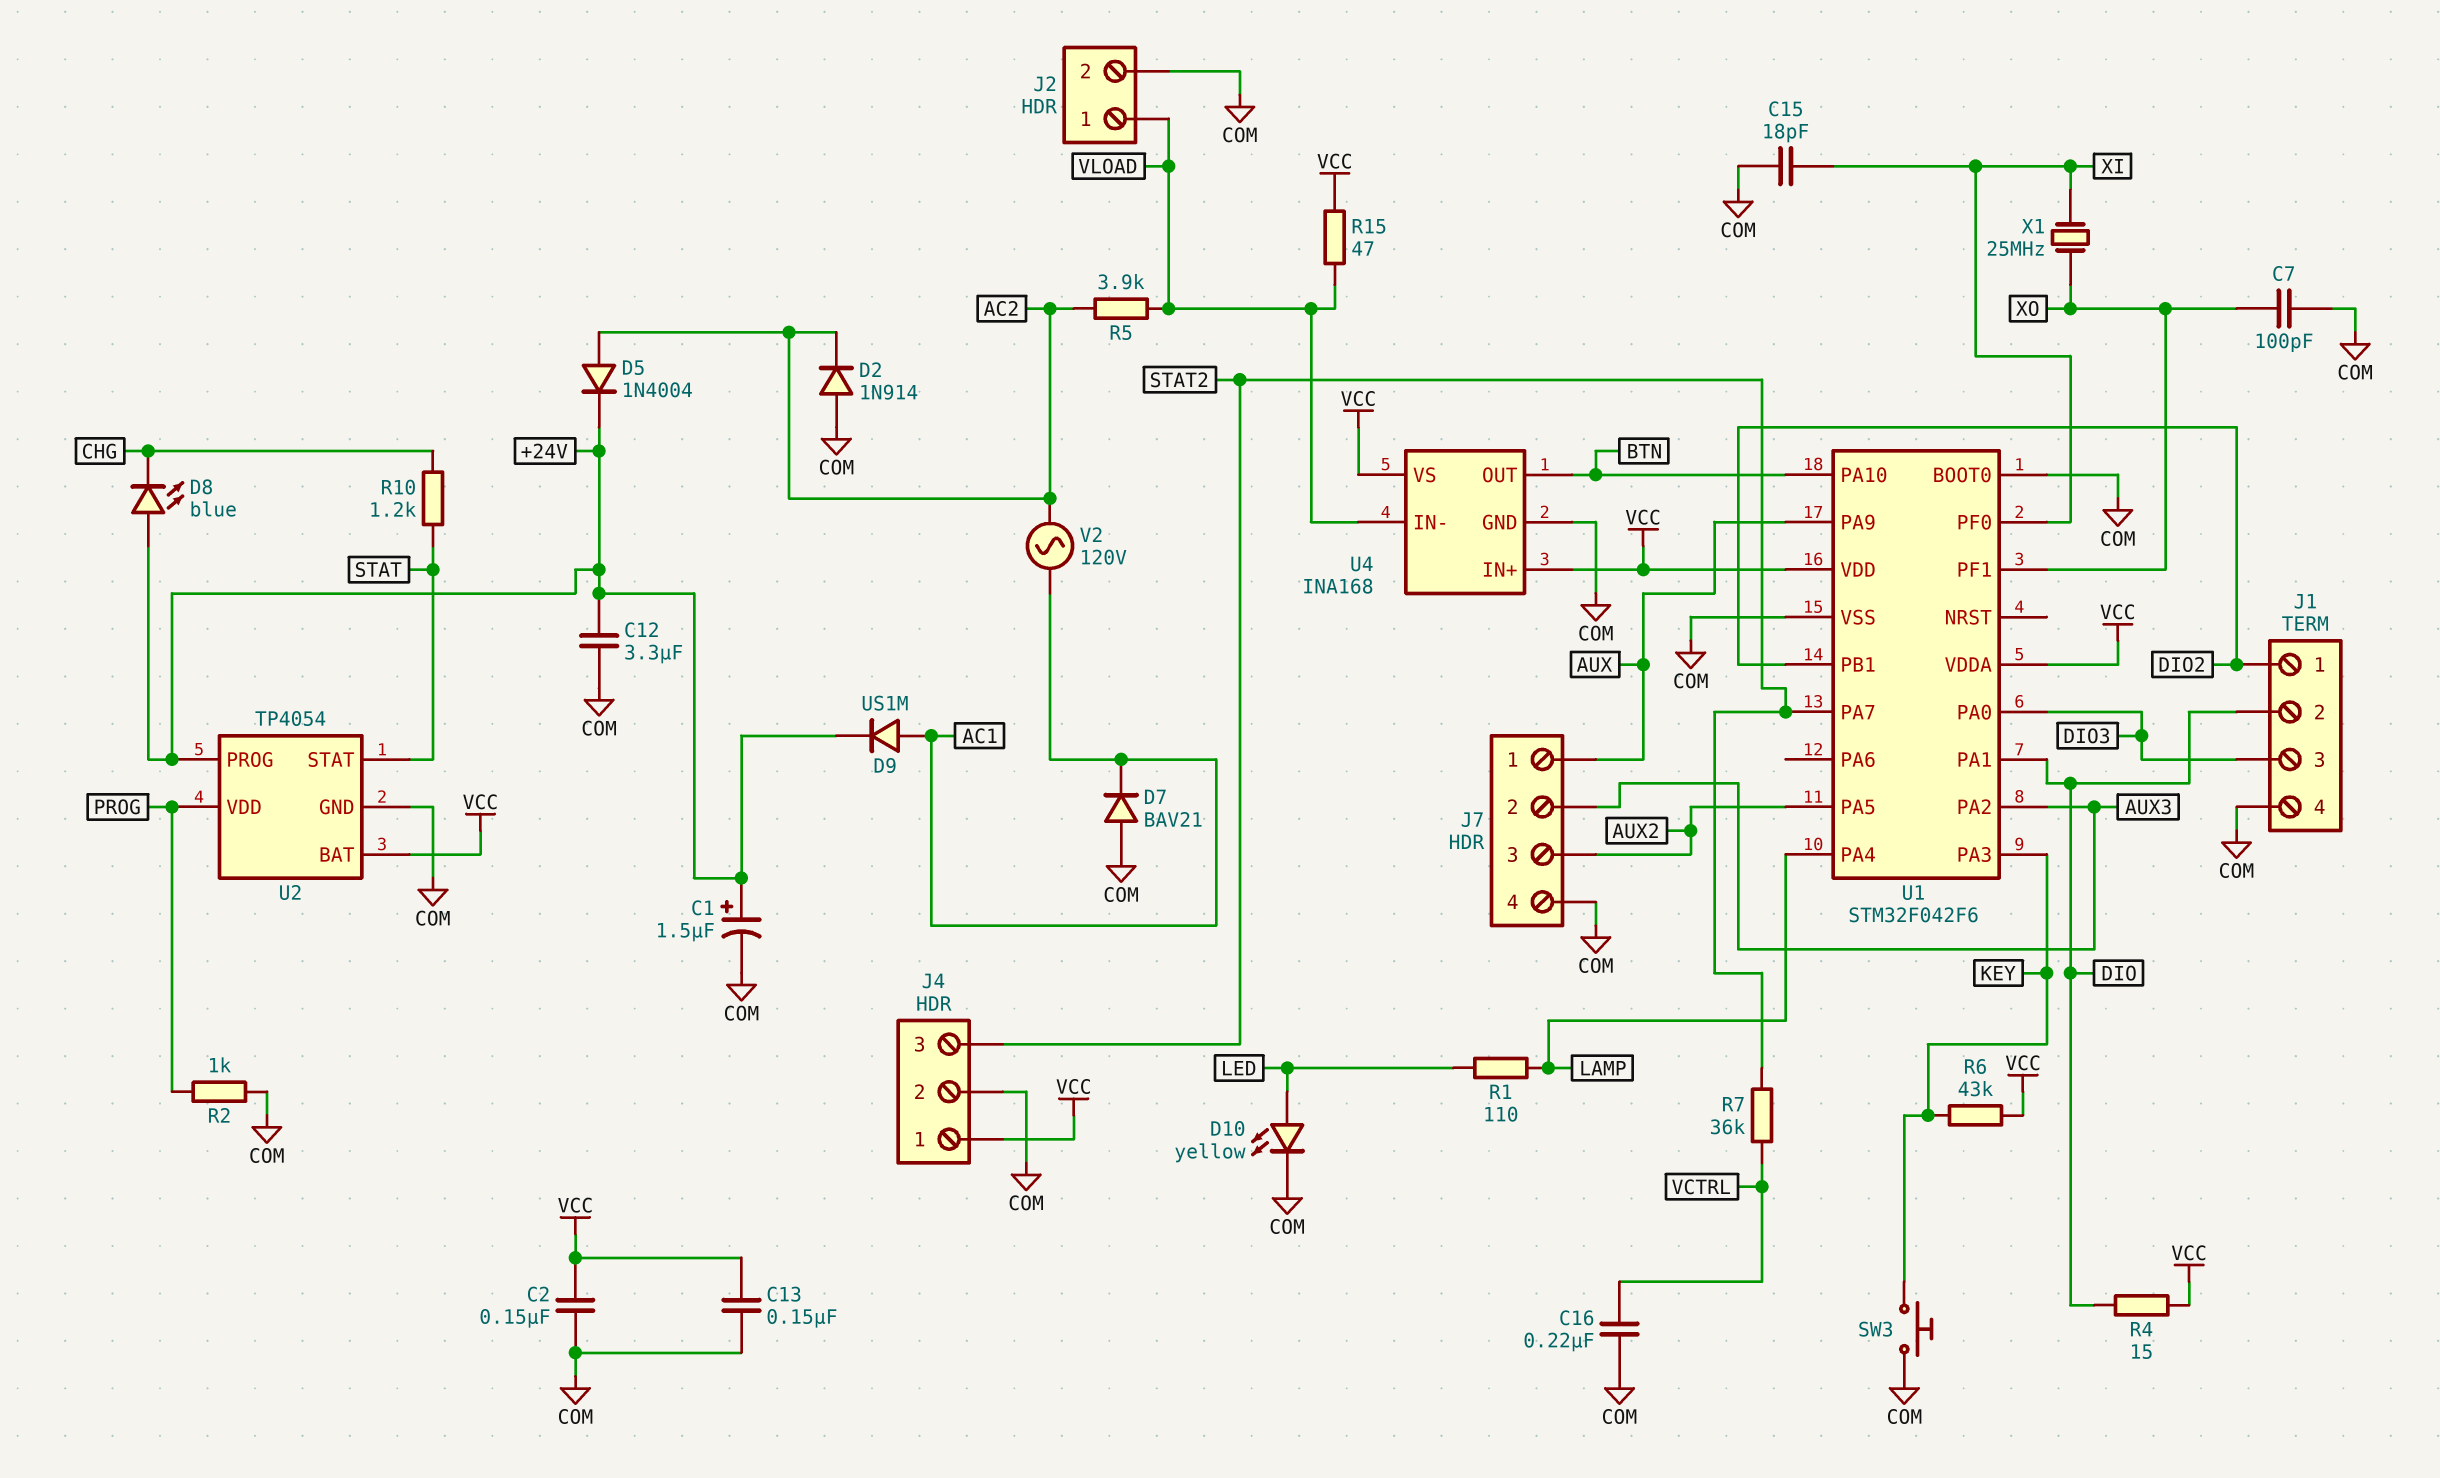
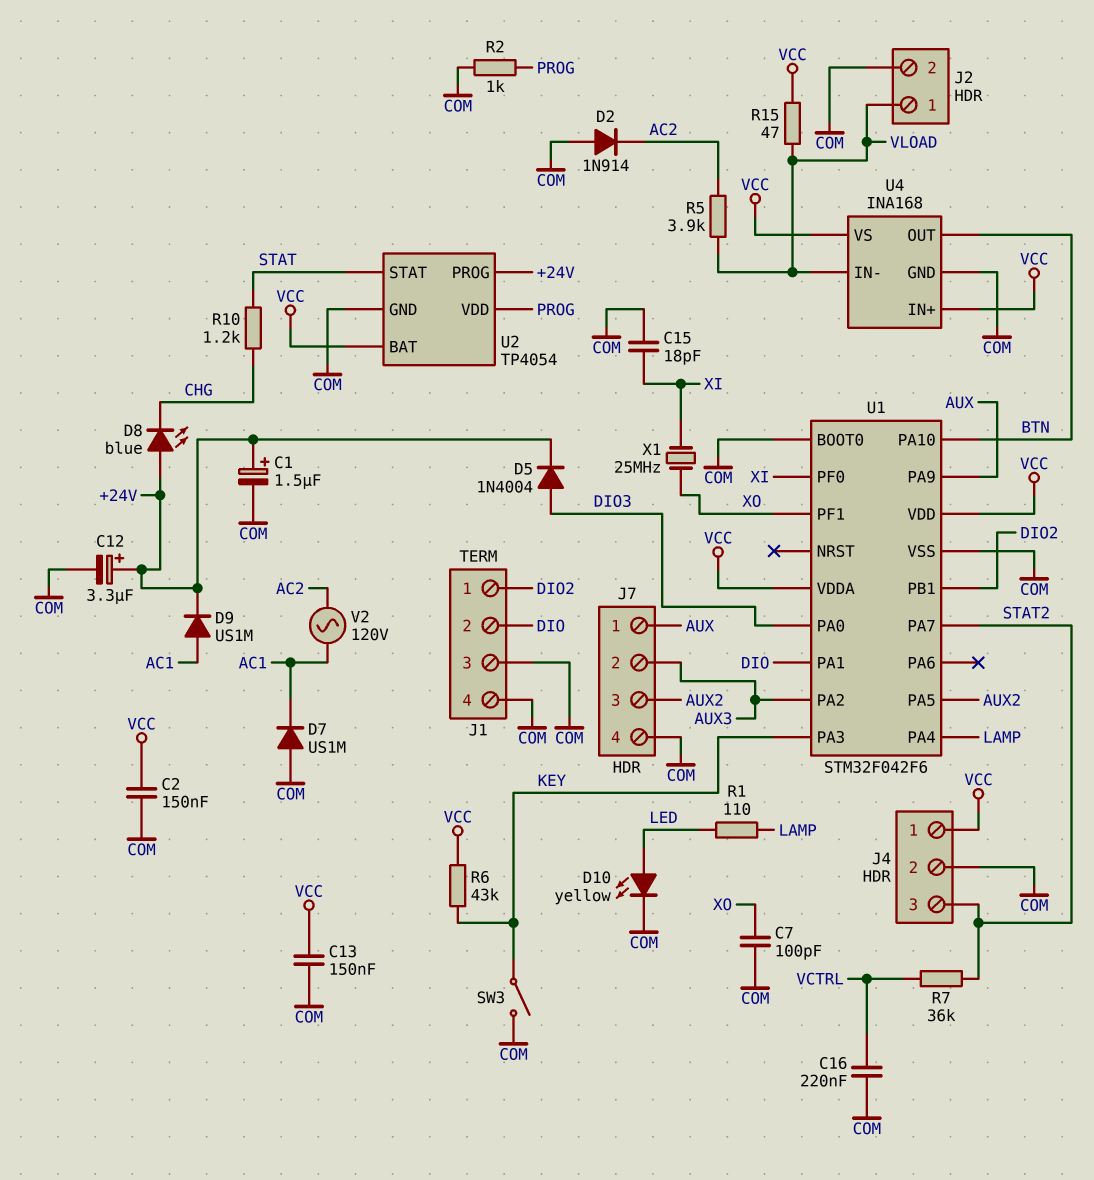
C12: 3.3uF (+24V, COM) -> 3.3uF (plus +24V, minus COM)
D5: diode 1N4004 (A AC2, K +24V) -> diode 1N4004 (A DIO3, K +24V)
D7: diode BAV21 (A COM, K AC1) -> diode US1M (A COM, K AC1)
J1 pin 3: DIO3 -> COM
R4: 15 (DIO, VCC) -> none
SW3: button (COM, KEY) -> switch (COM, KEY)

